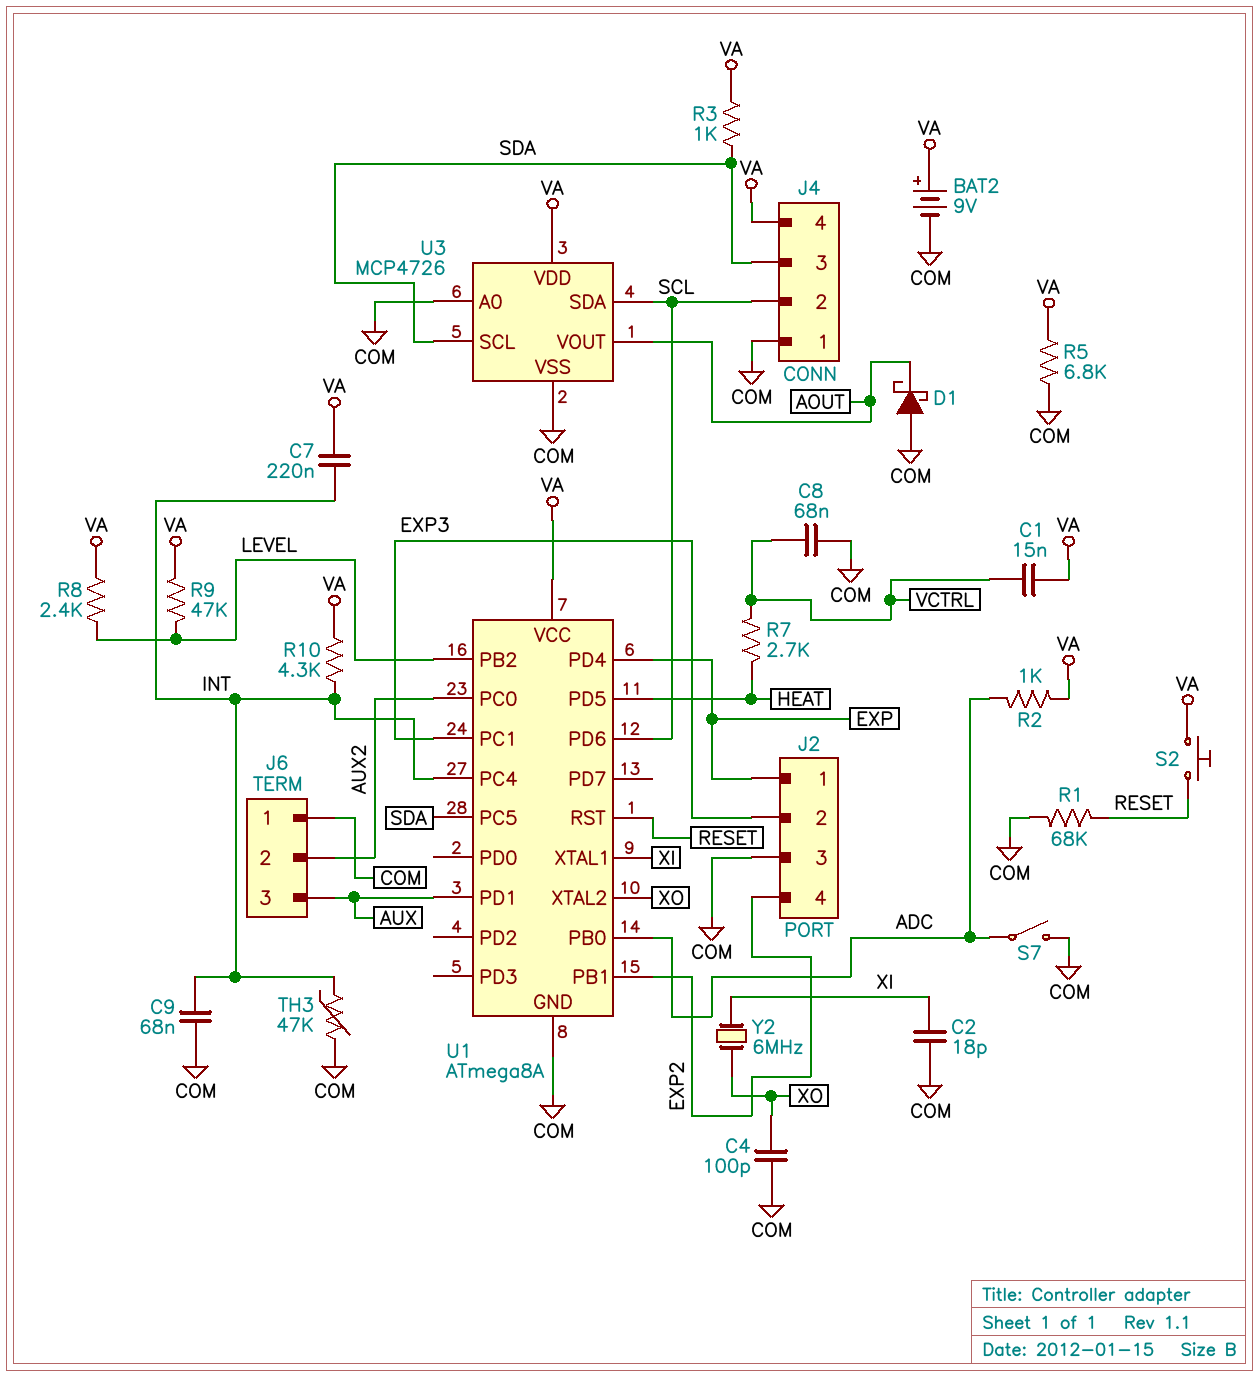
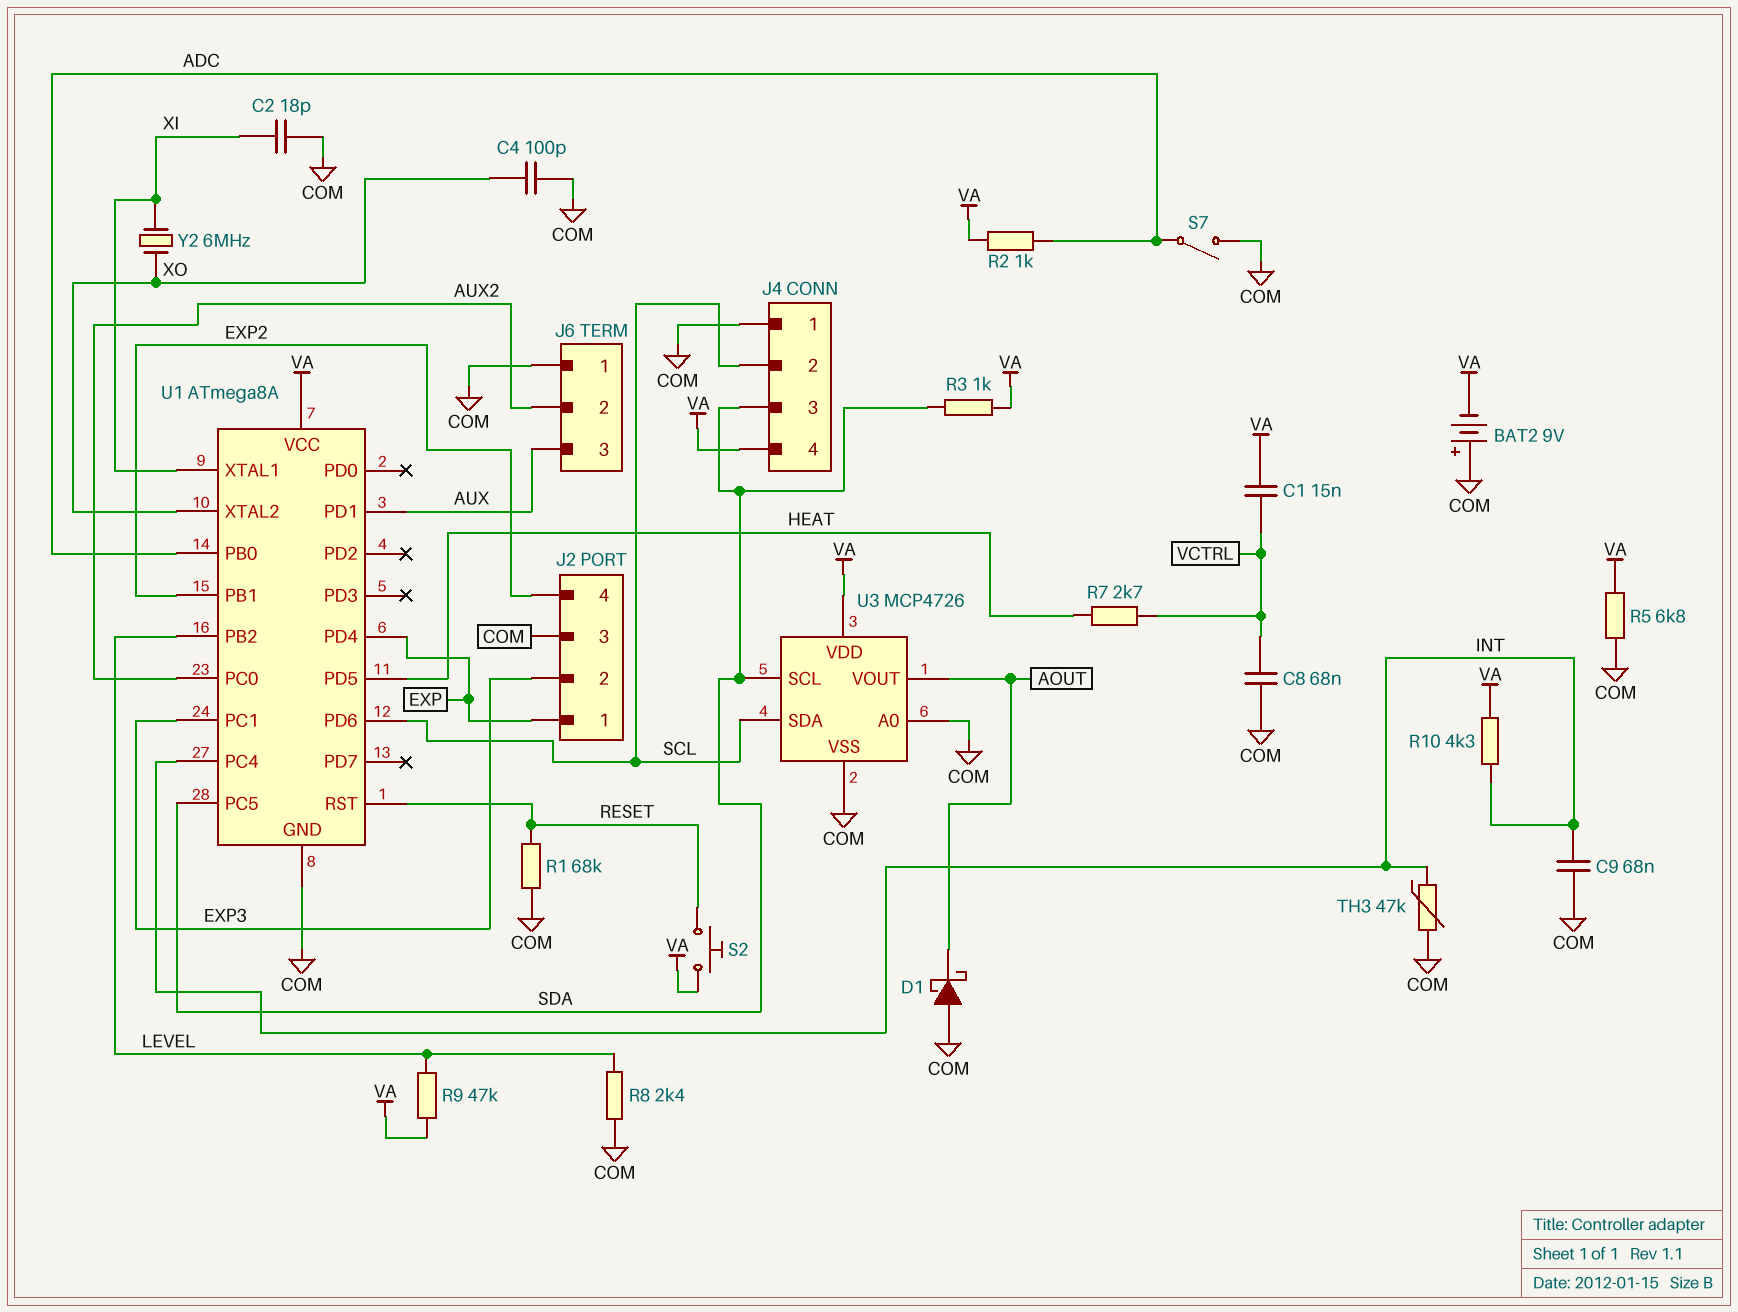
BAT2: 9V (plus VA, minus COM) -> 9V (plus COM, minus VA)
C7: 220nF (INT, VA) -> none
R8: 2.4k (LEVEL, VA) -> 2.4k (COM, LEVEL)

